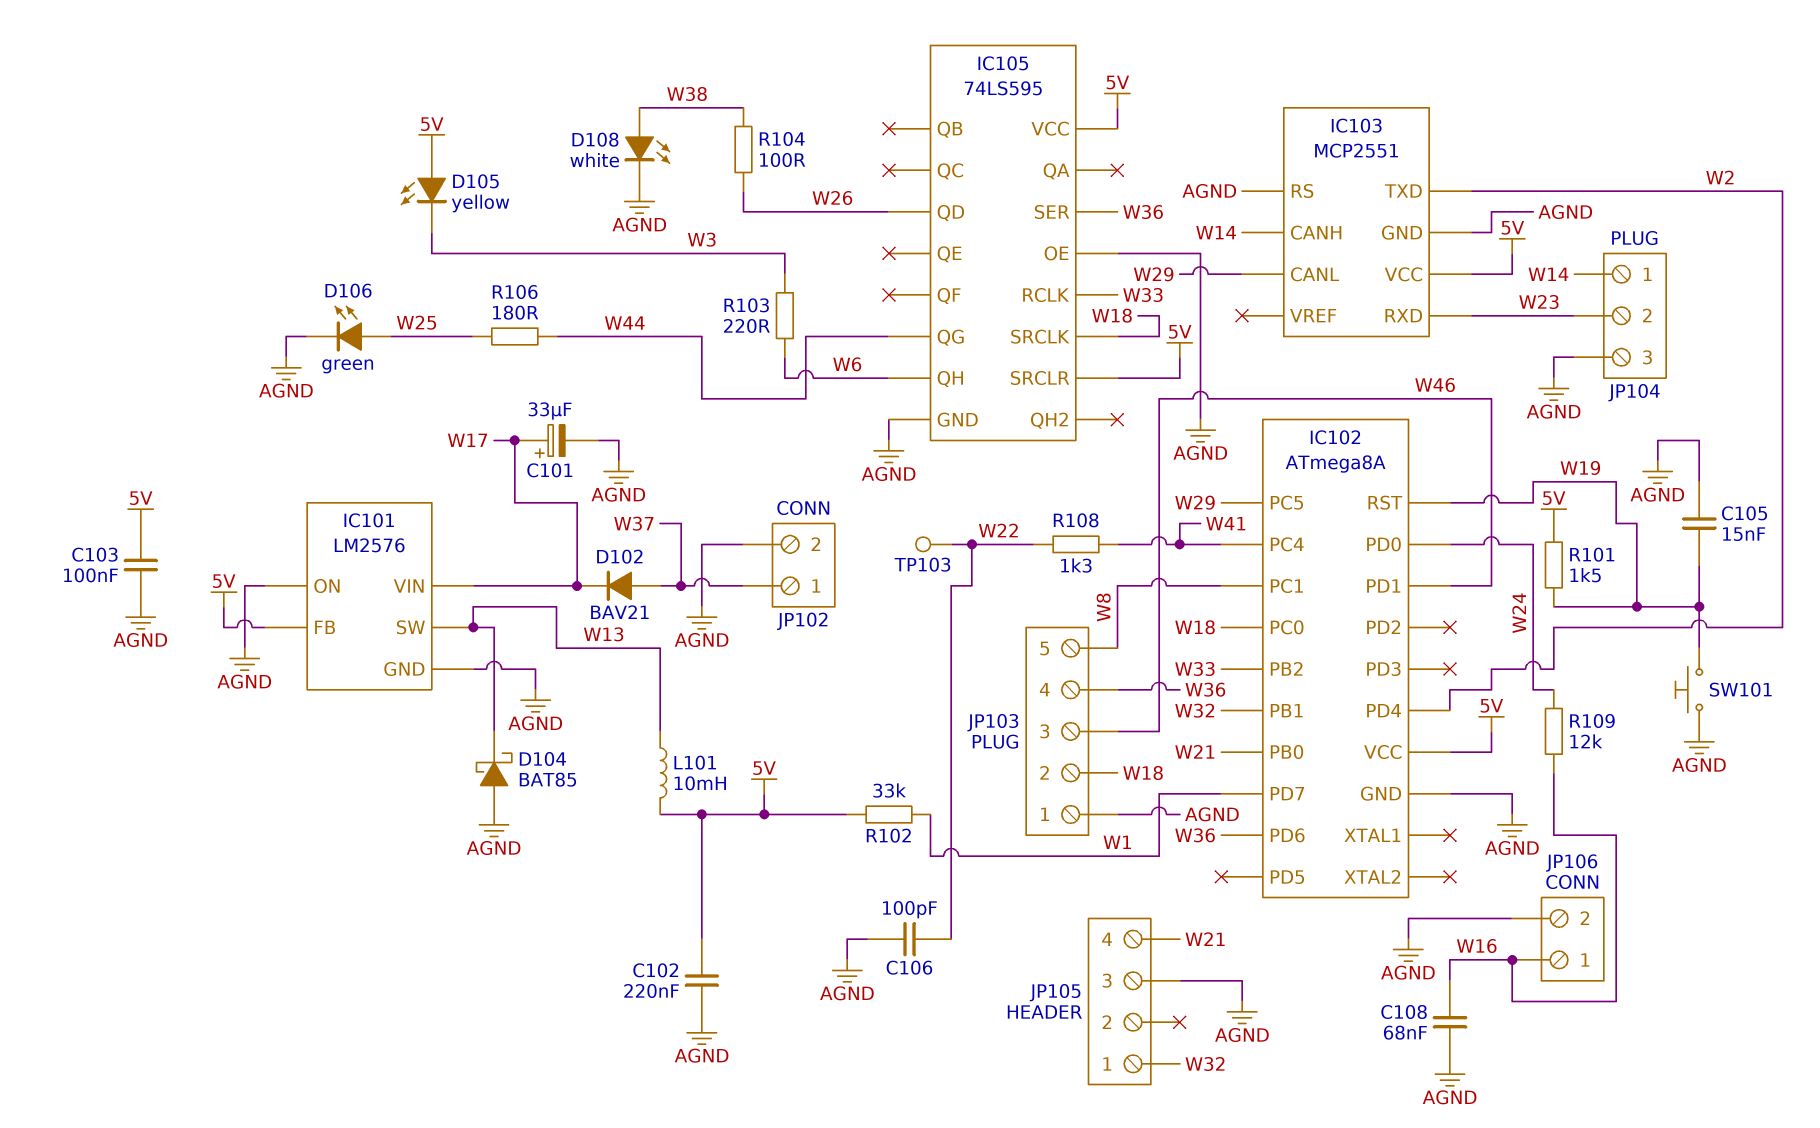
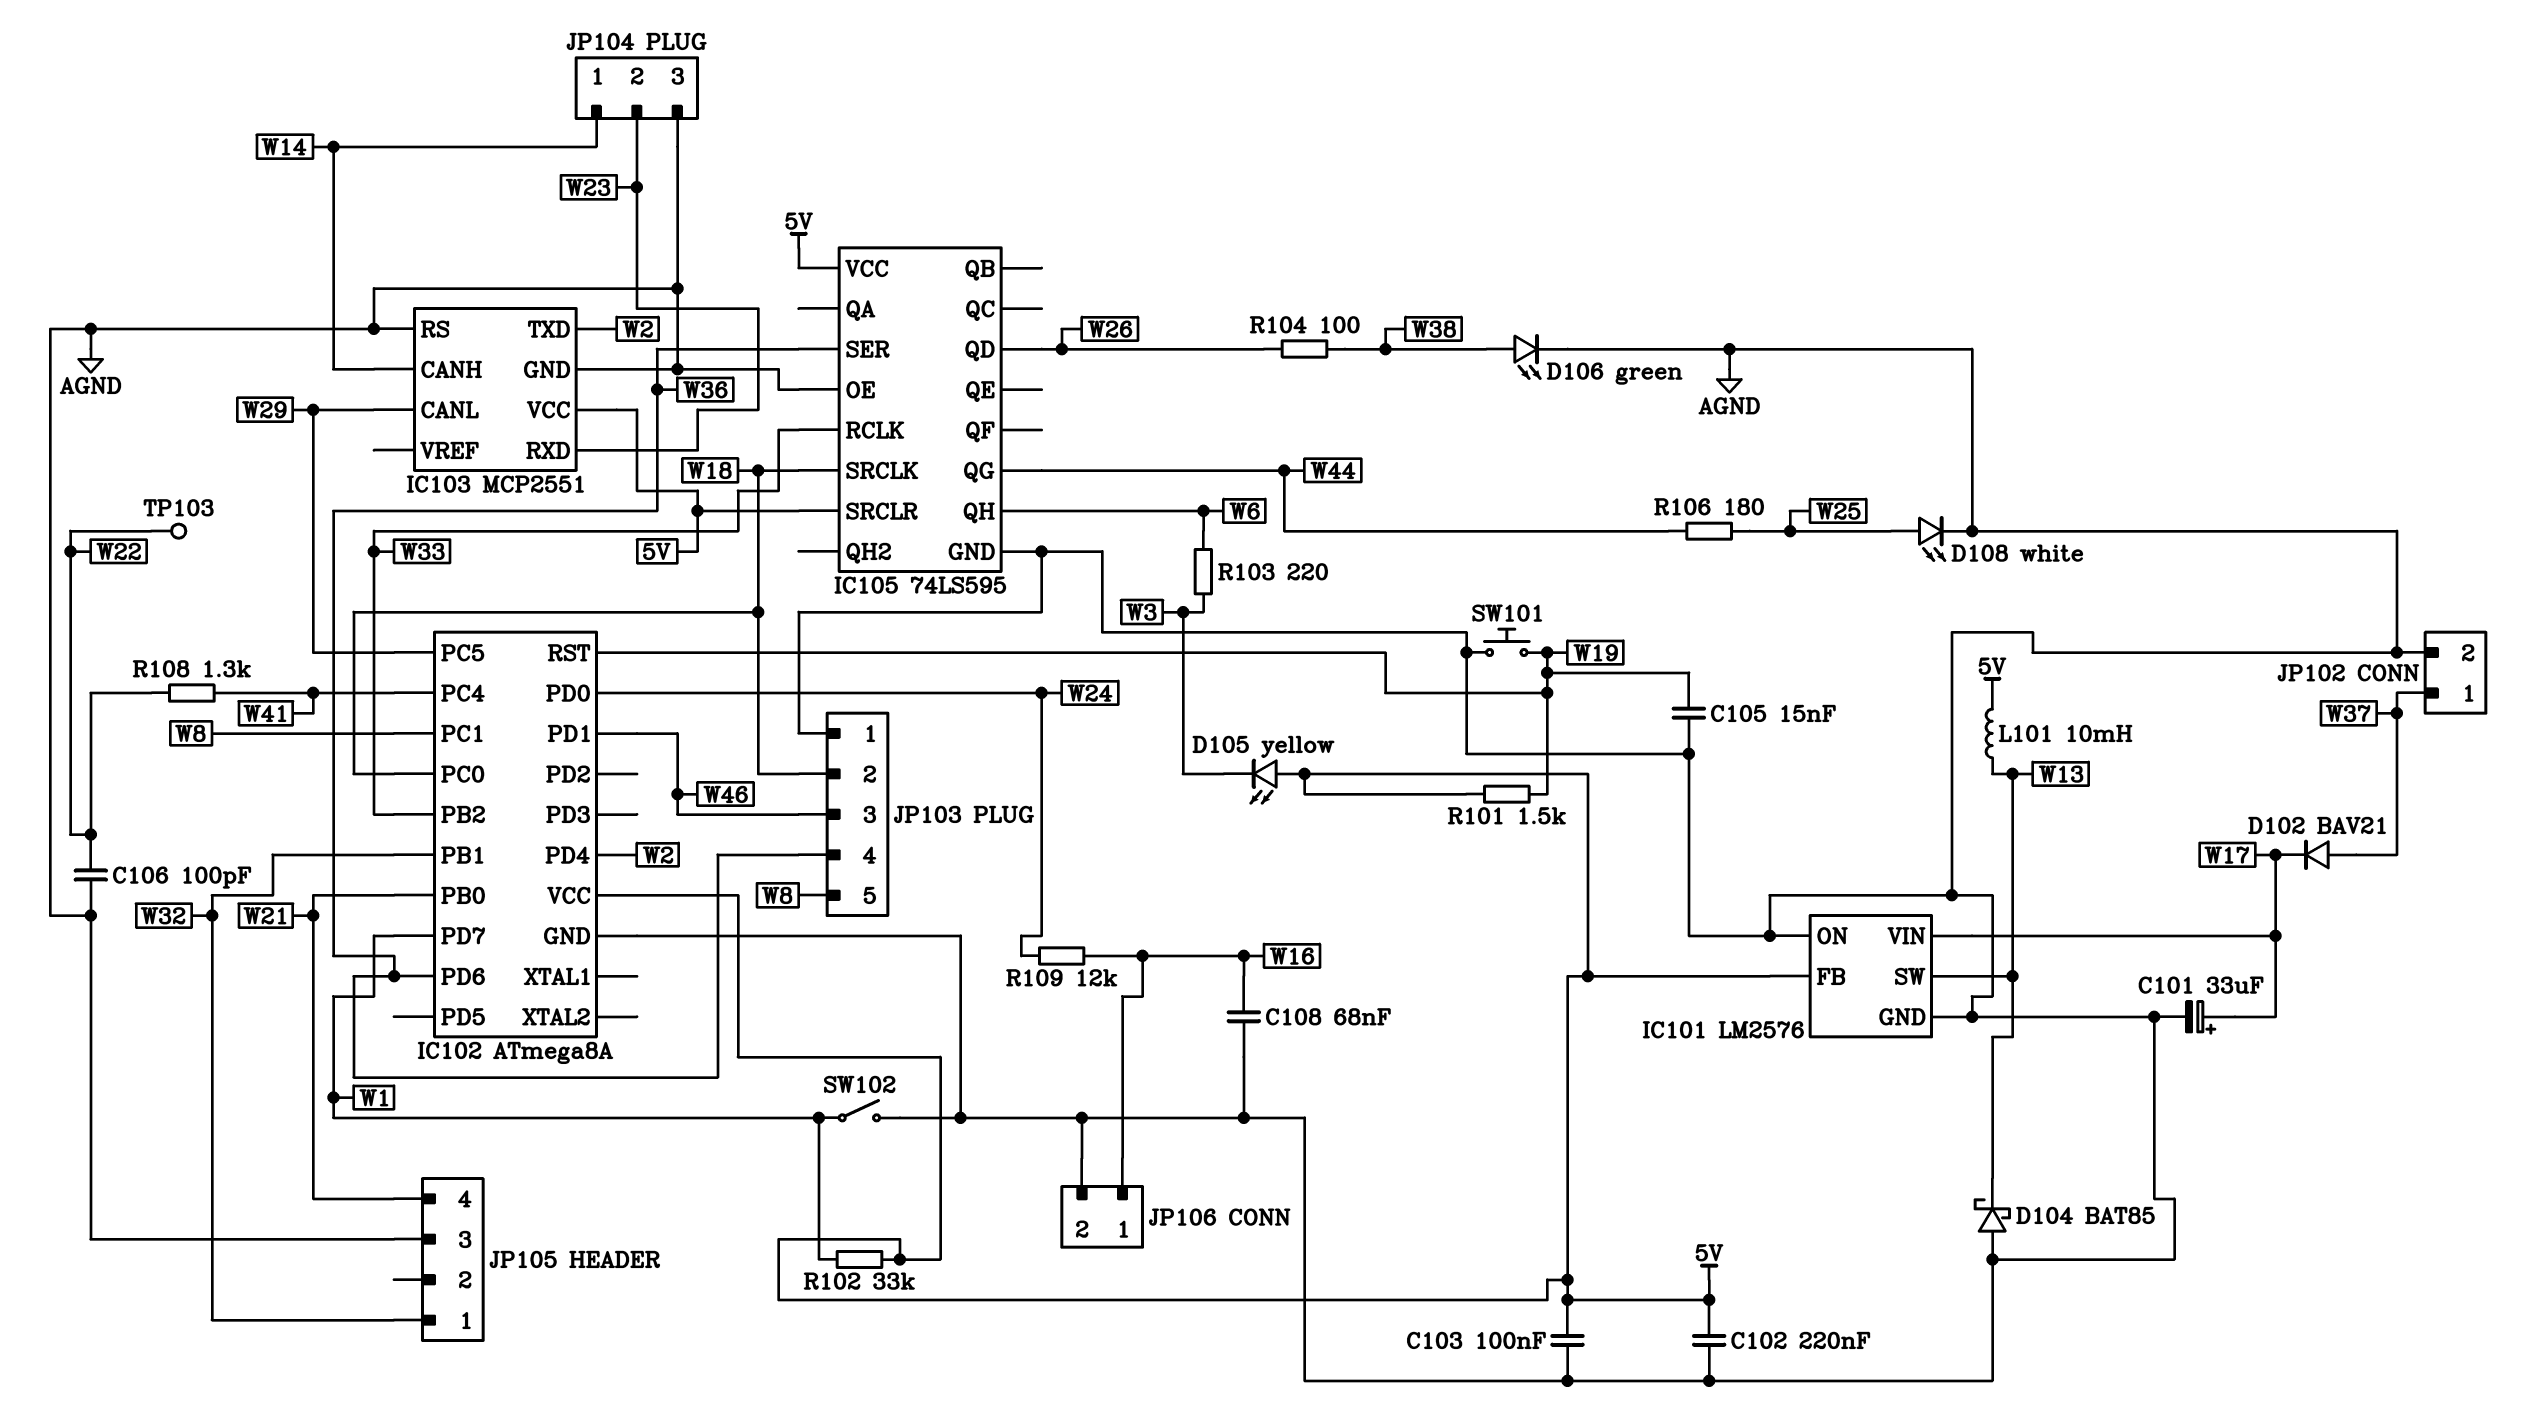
D106: LED green (A W25, K AGND) -> LED green (A W38, K AGND)
D108: LED white (A W38, K AGND) -> LED white (A W25, K AGND)
SW102: none -> switch (AGND, W1)

